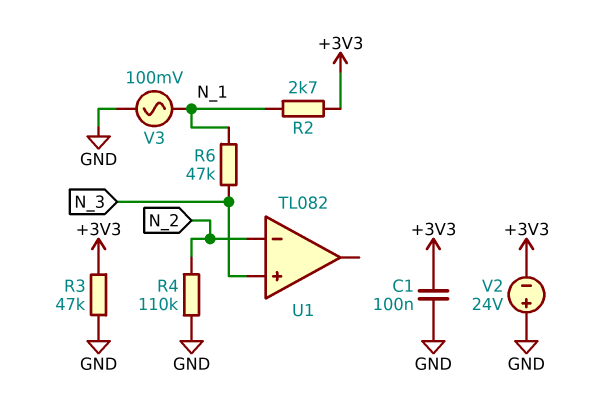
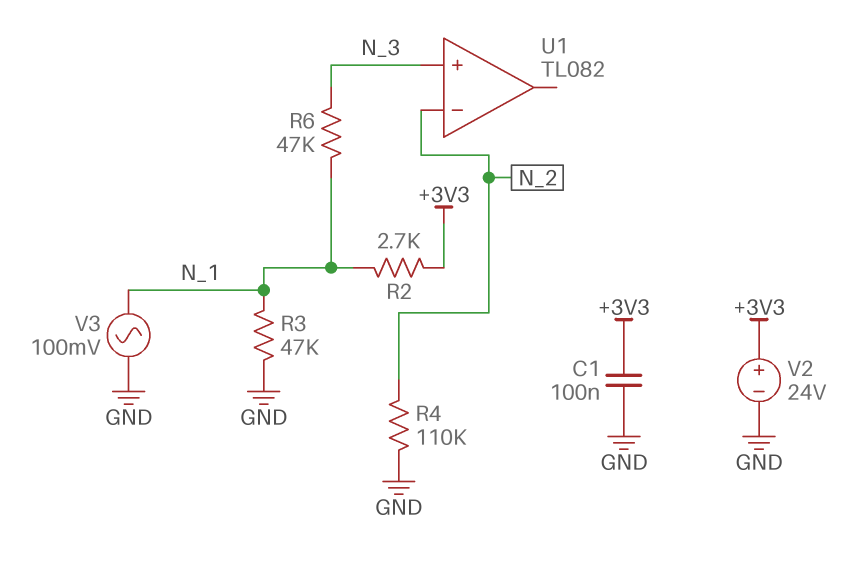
R3: 47k (+3V3, GND) -> 47k (GND, N_1)
V2: 24V (plus GND, minus +3V3) -> 24V (plus +3V3, minus GND)

